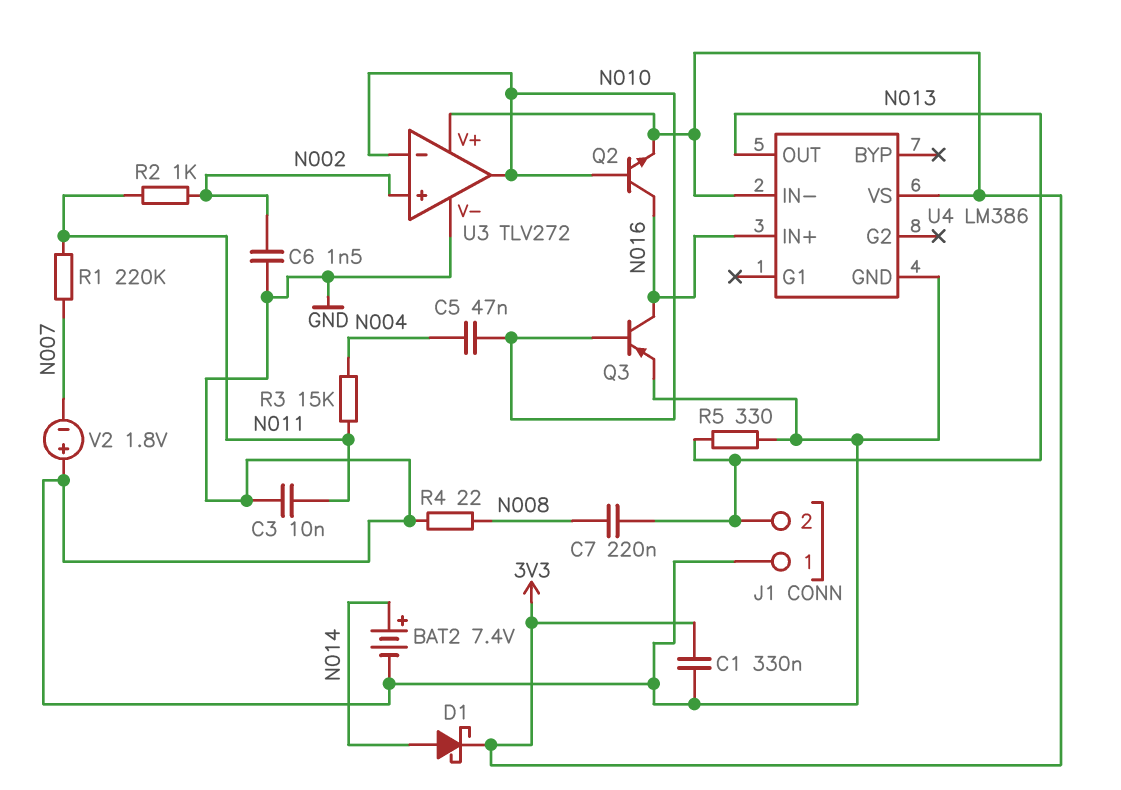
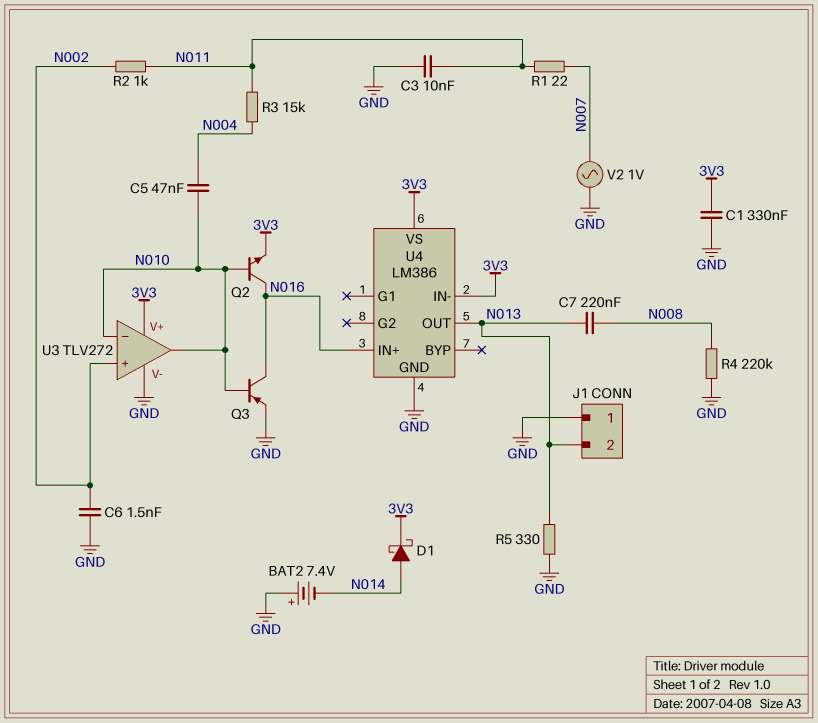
BAT2: 7.4V (plus N014, minus GND) -> 7.4V (plus GND, minus N014)
R1: 220k (N007, N011) -> 22 (N007, N011)
R4: 22 (GND, N008) -> 220k (GND, N008)
V2: 1.8V (plus GND, minus N007) -> AC 1V (GND, N007)

